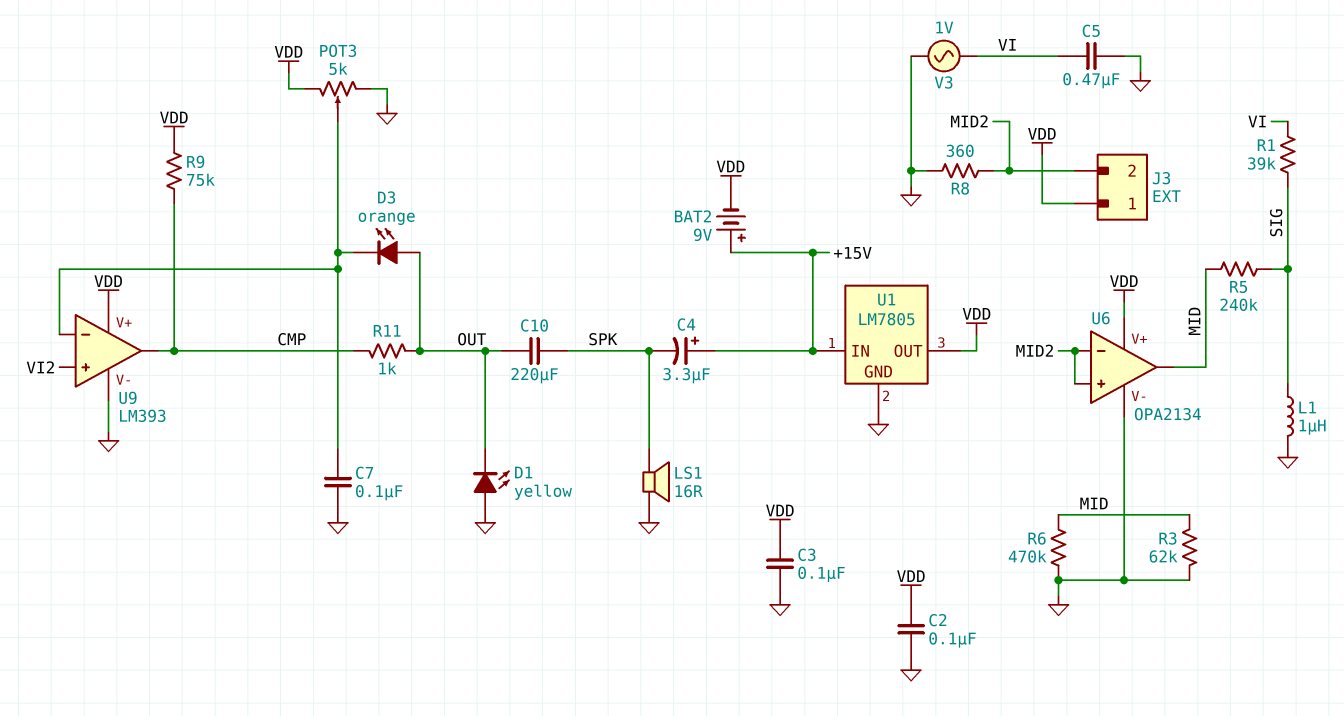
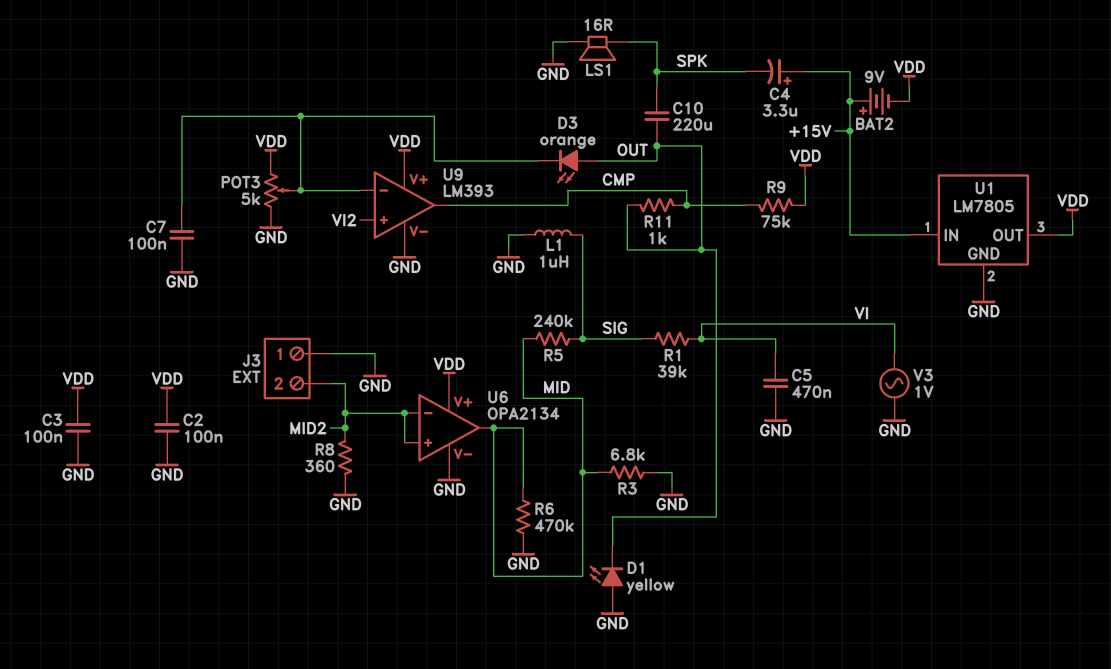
J3 pin 1: VDD -> GND
R3: 62k (GND, MID) -> 6.8k (GND, MID)

